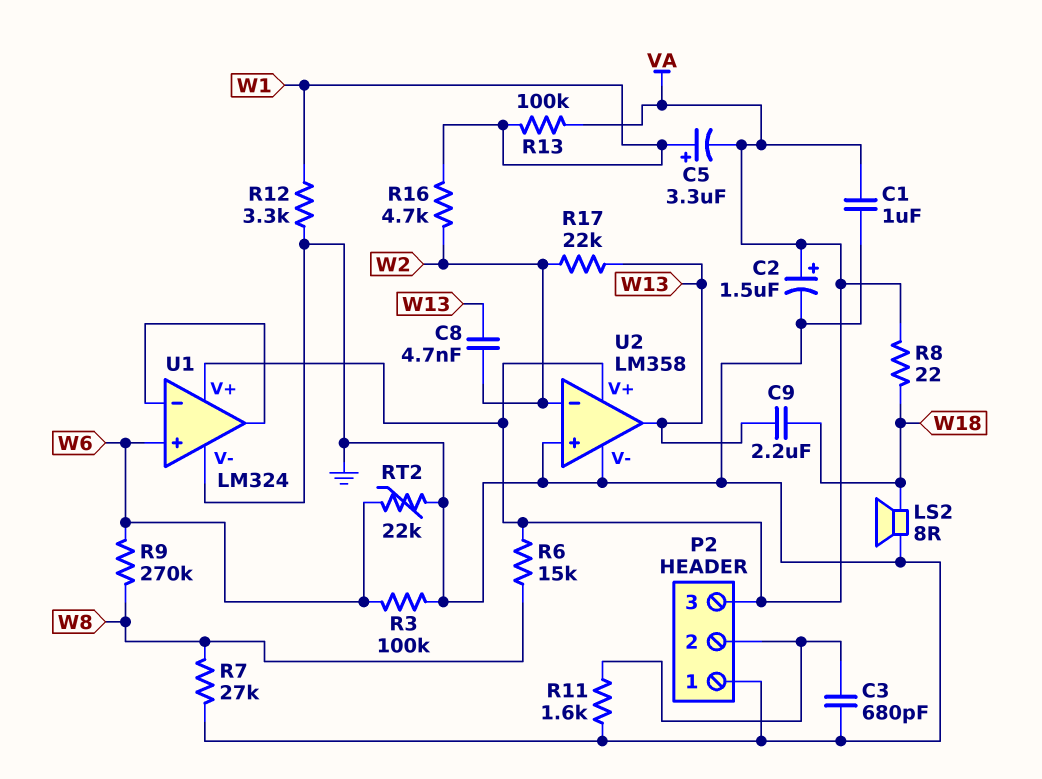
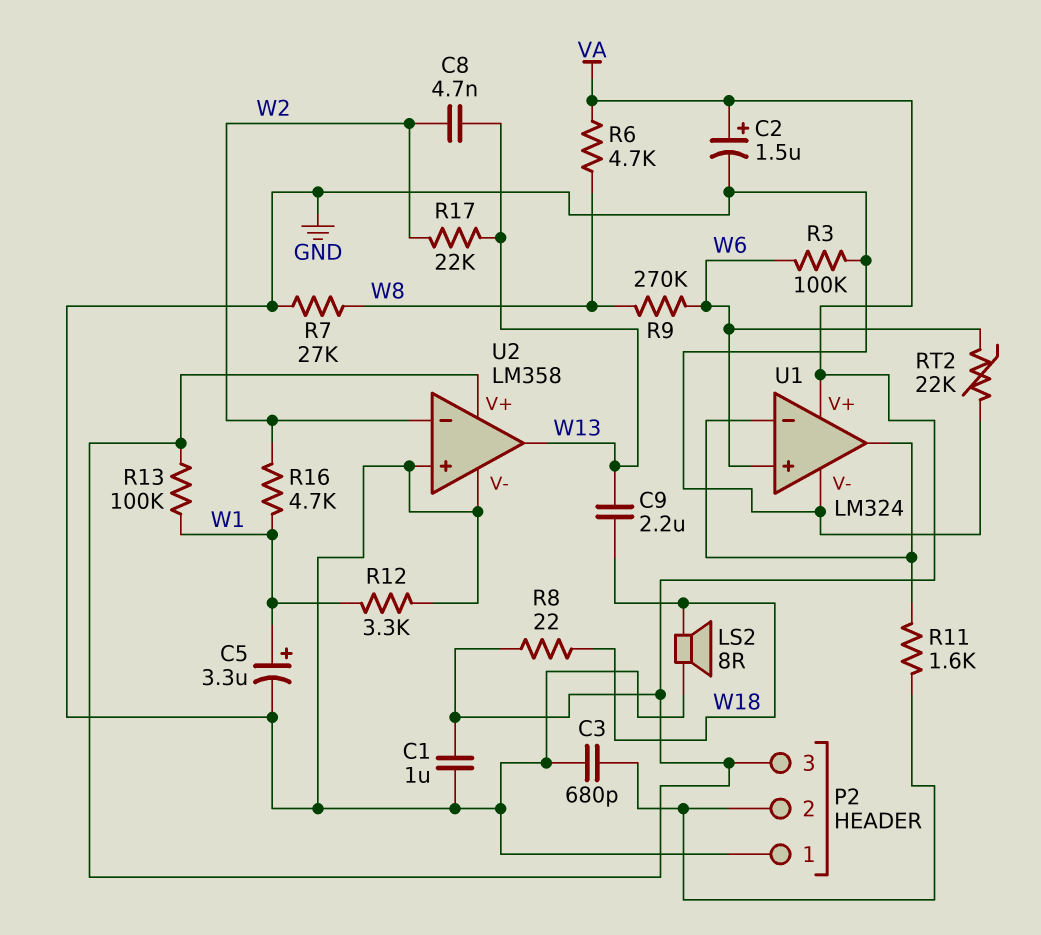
C5: 3.3uF (plus W1, minus VA) -> 3.3uF (plus W1, minus GND)
R6: 15k (VA, W8) -> 4.7k (VA, W8)
R11: 1.6k (GND, P2/2) -> 1.6k (P2/2, U1/in-)

